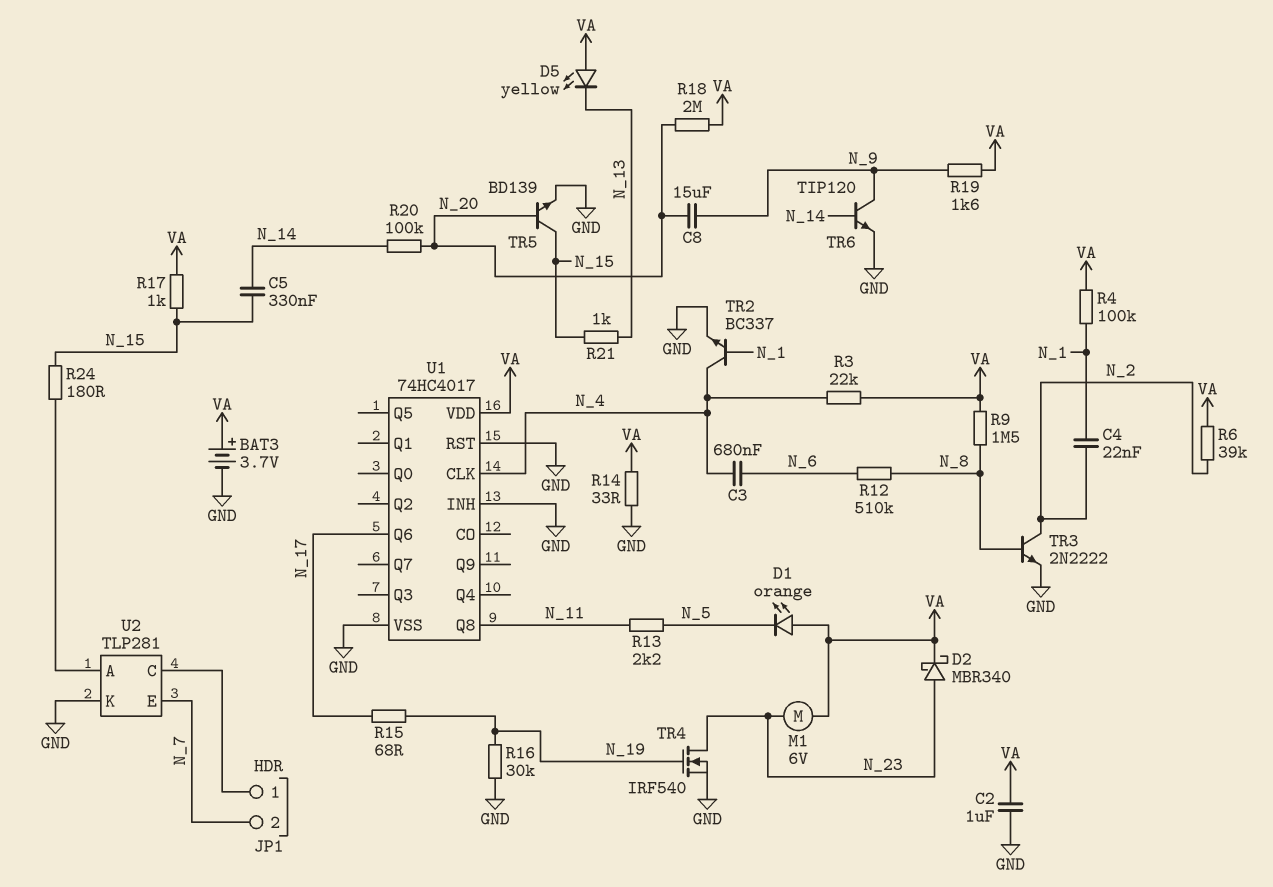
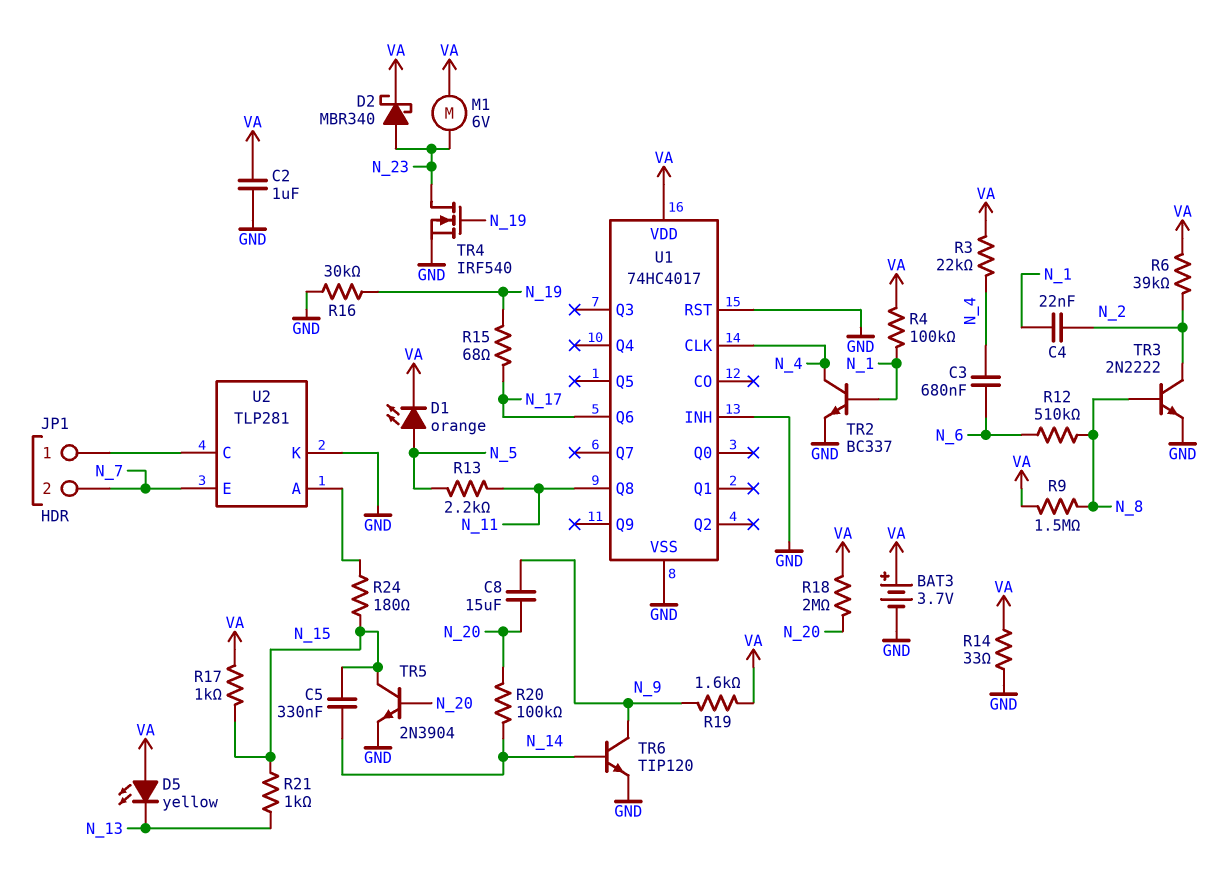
D1: LED orange (A VA, K N_5) -> LED orange (A N_5, K VA)
TR5: NPN BD139 (B N_20, C N_15, E GND) -> NPN 2N3904 (B N_20, C N_15, E GND)

